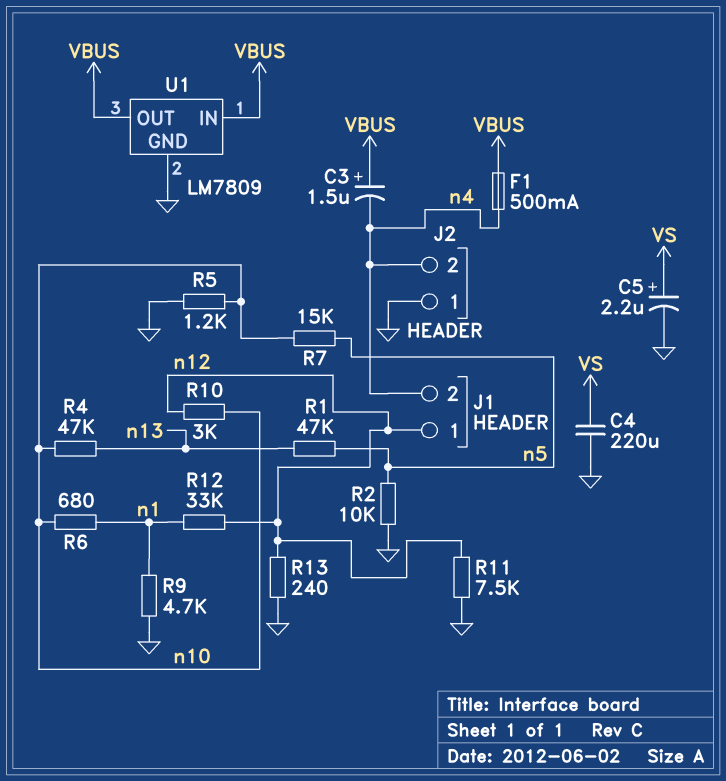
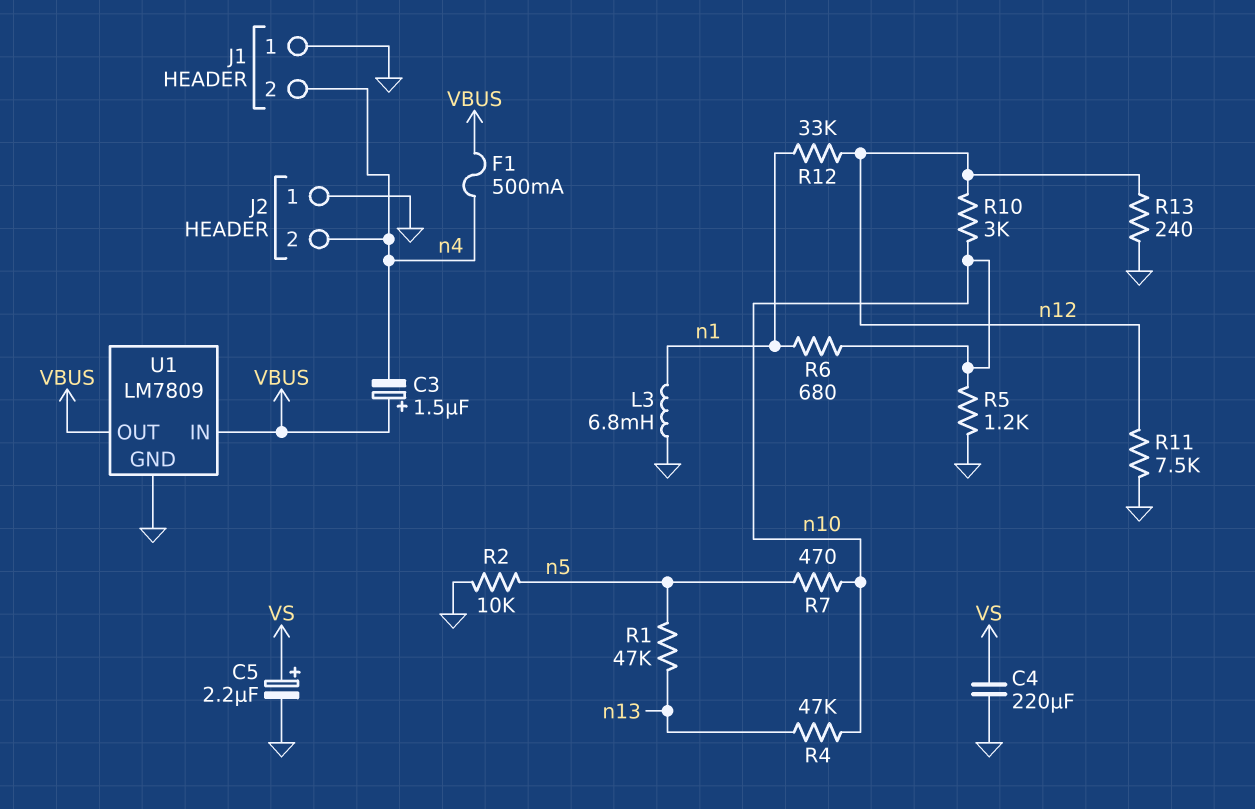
J1 pin 1: n12 -> GND
L3: none -> 6.8mH (GND, n1)
R7: 15k (n5, n10) -> 470 (n5, n10)
R9: 4.7k (GND, n1) -> none

